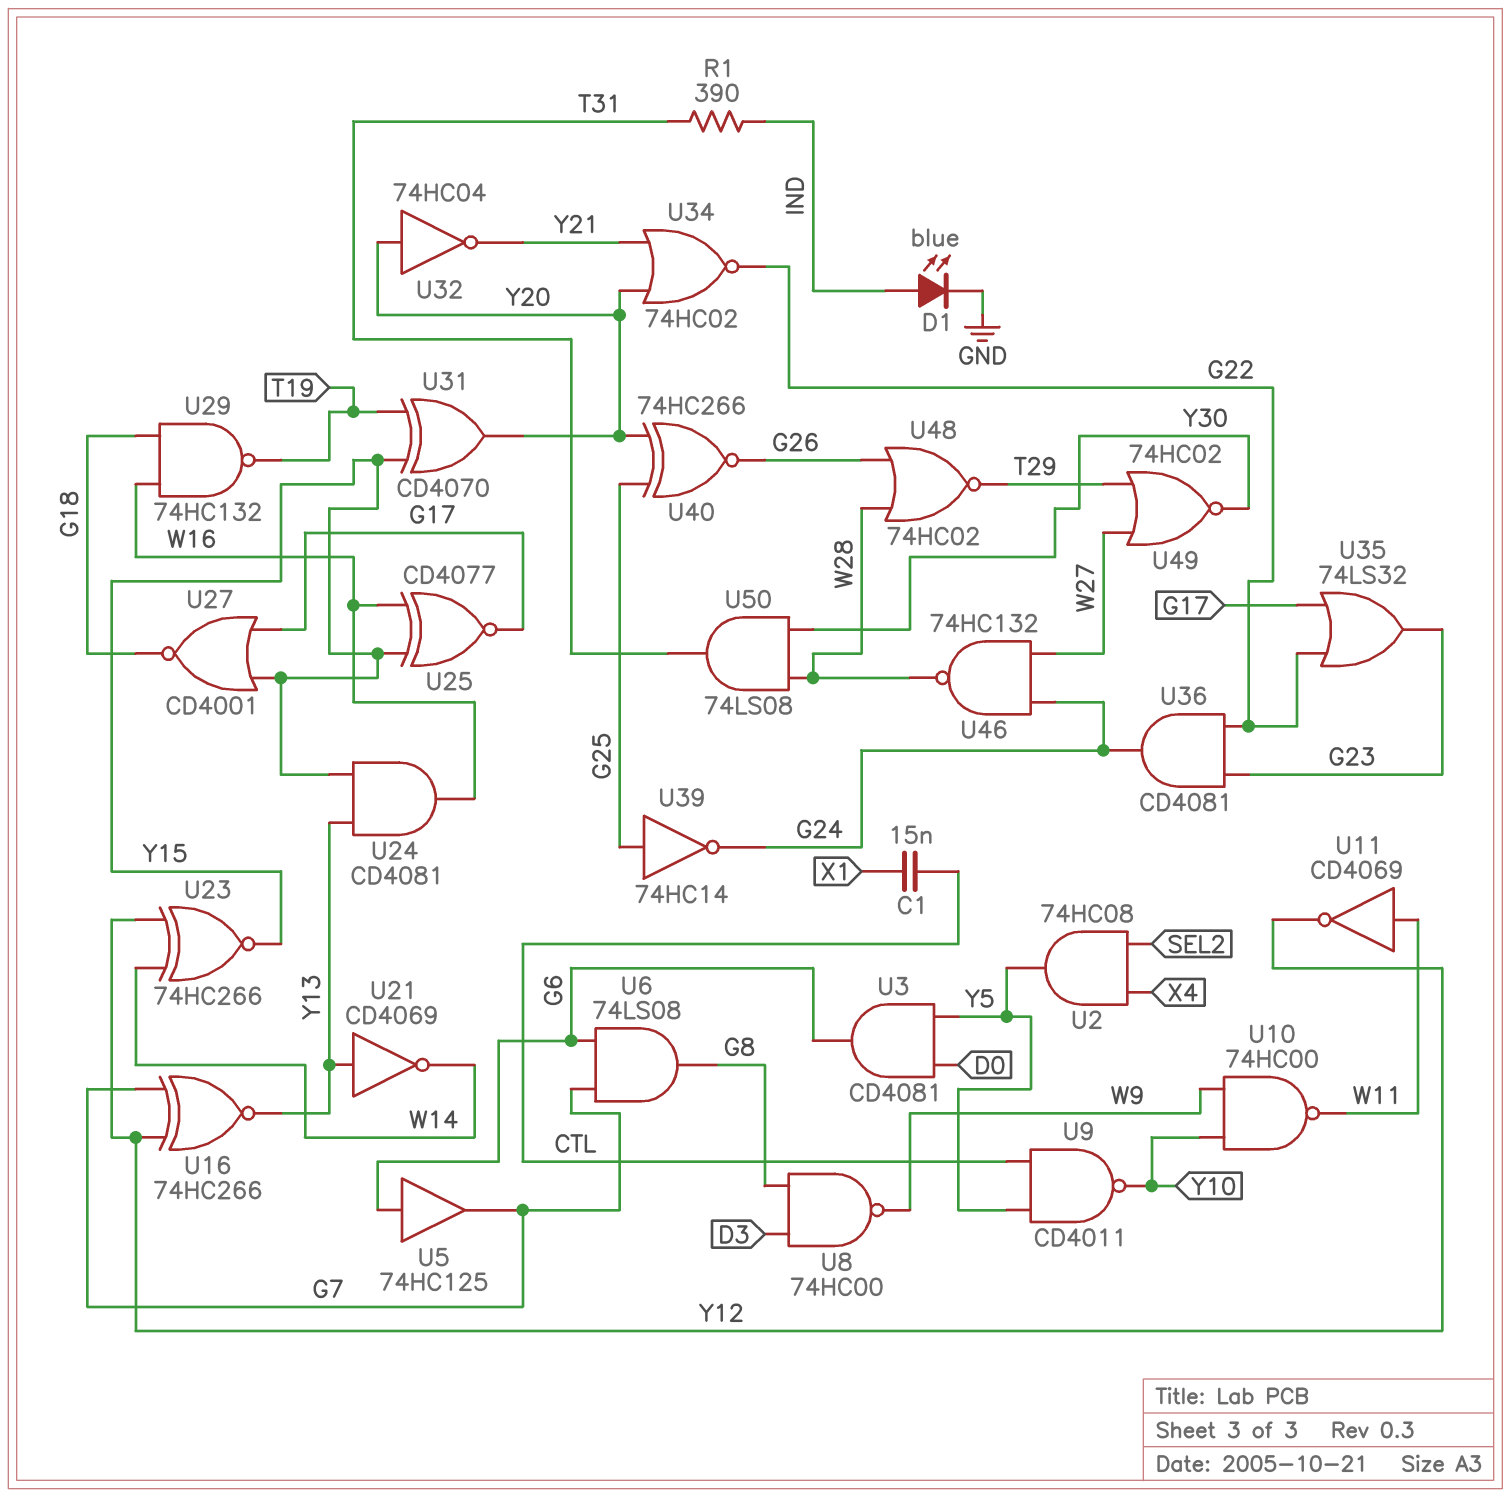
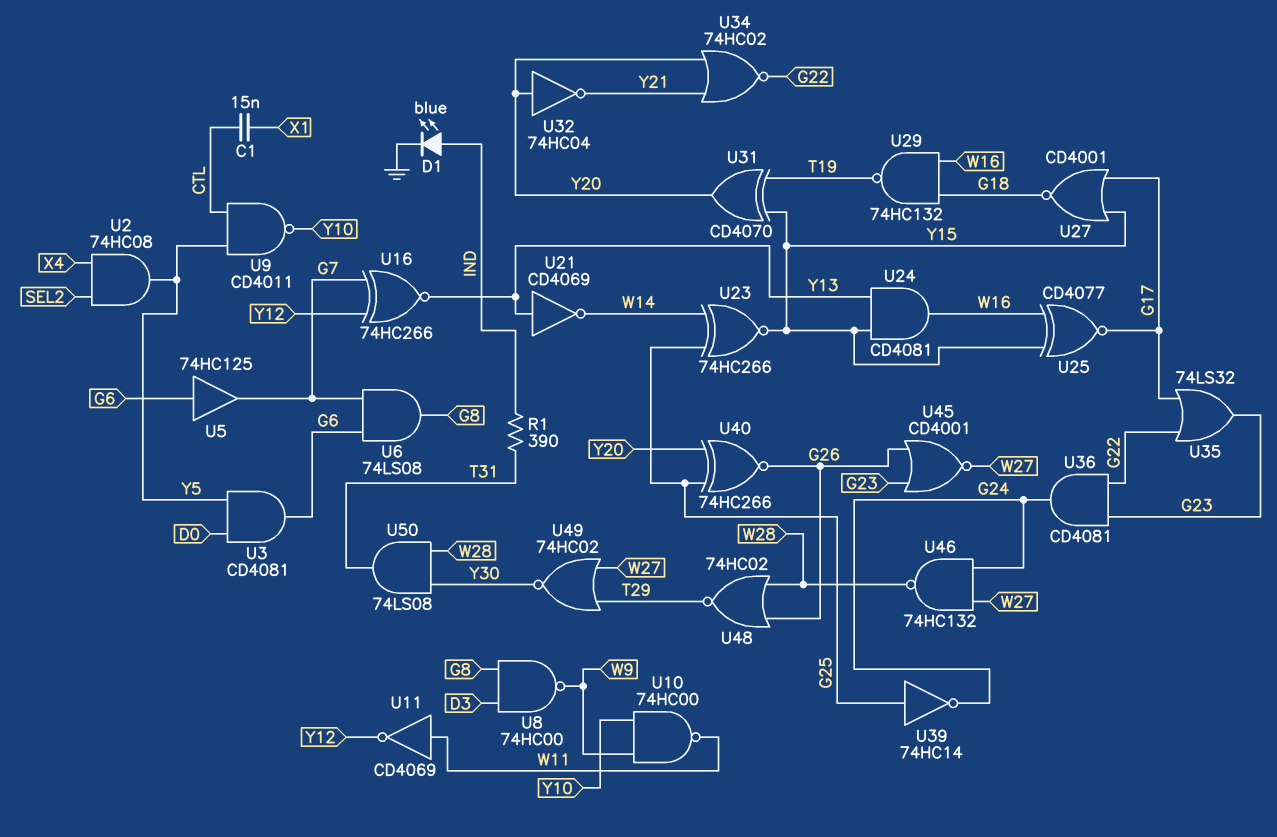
U23: XNOR 74HC266 (in W14, in Y12, out Y15) -> XNOR 74HC266 (in G25, in W14, out Y15)
U45: none -> NOR CD4001 (in G23, in G26, out W27)

